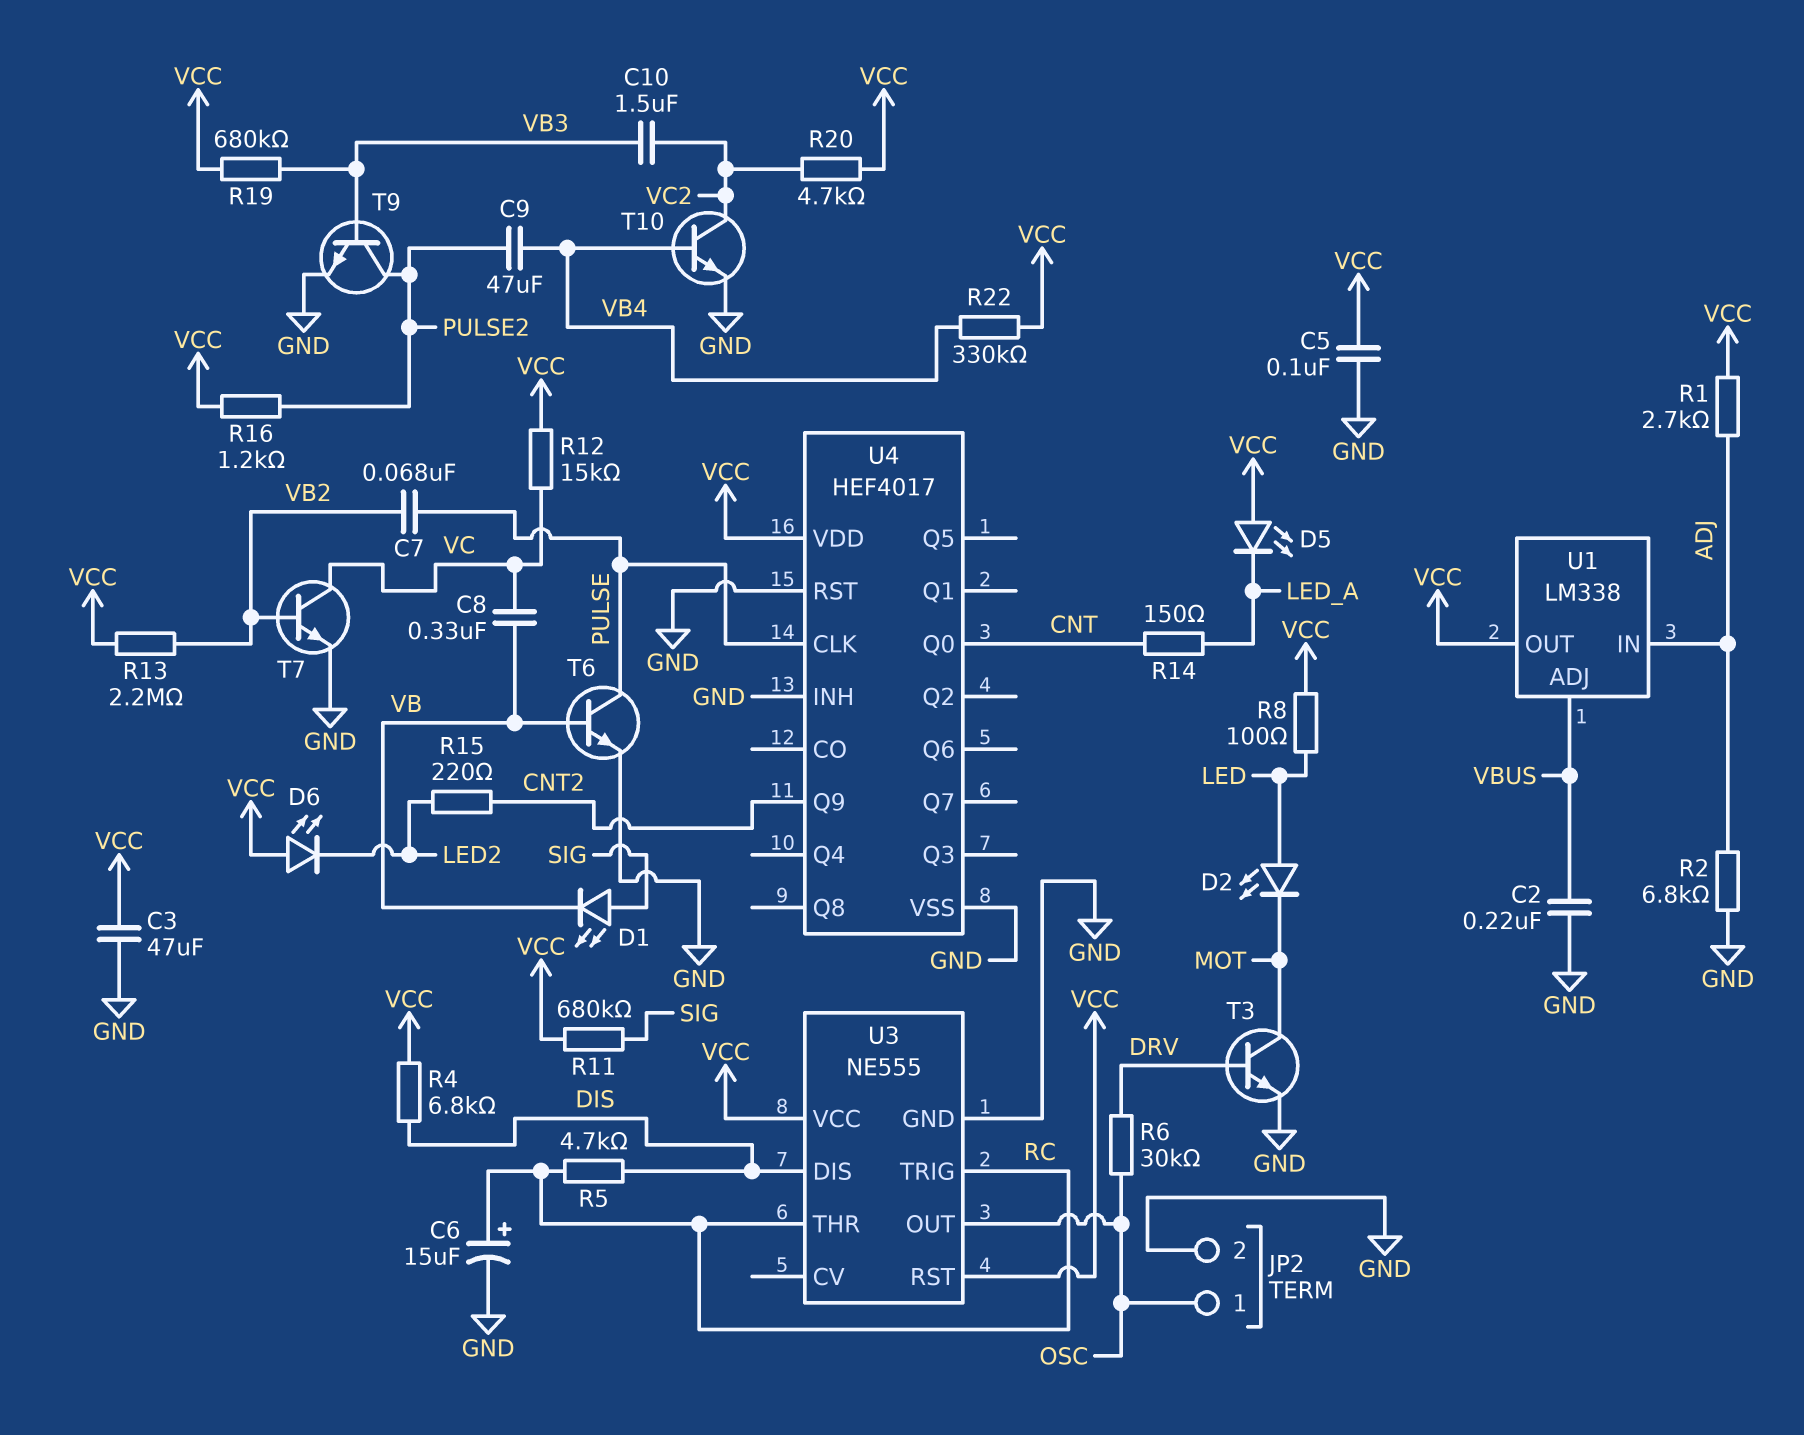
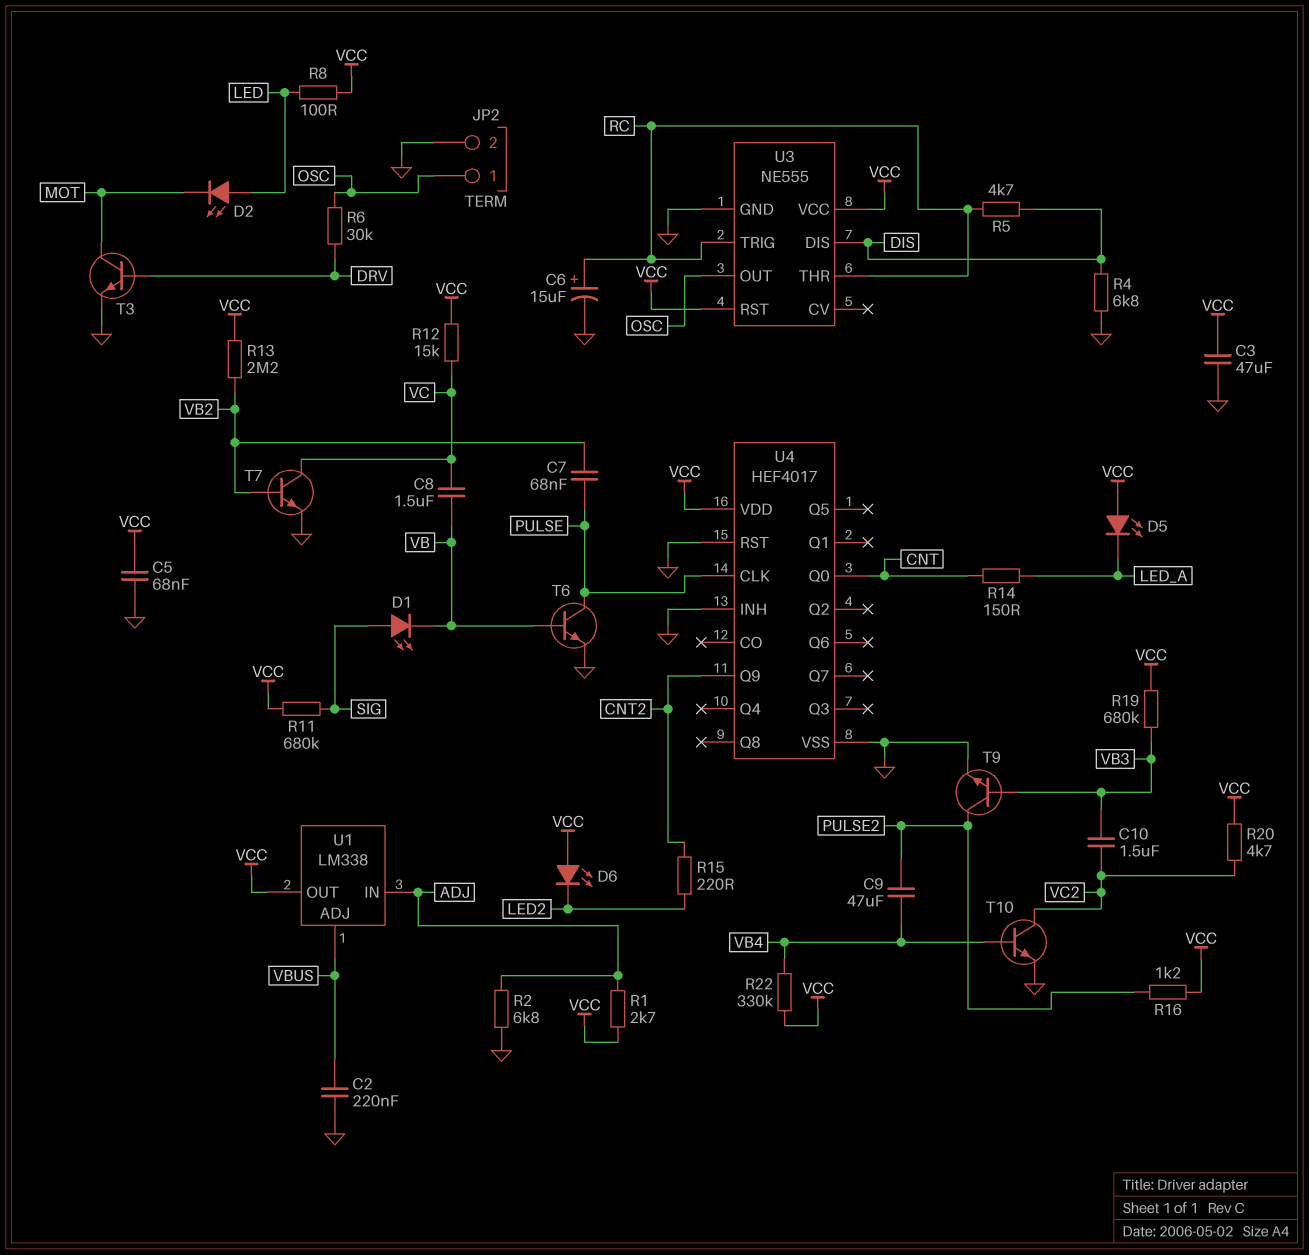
C5: 100nF (GND, VCC) -> 68nF (GND, VCC)
C8: 330nF (VB, VC) -> 1.5uF (VB, VC)
R4: 6.8k (DIS, VCC) -> 6.8k (DIS, GND)

